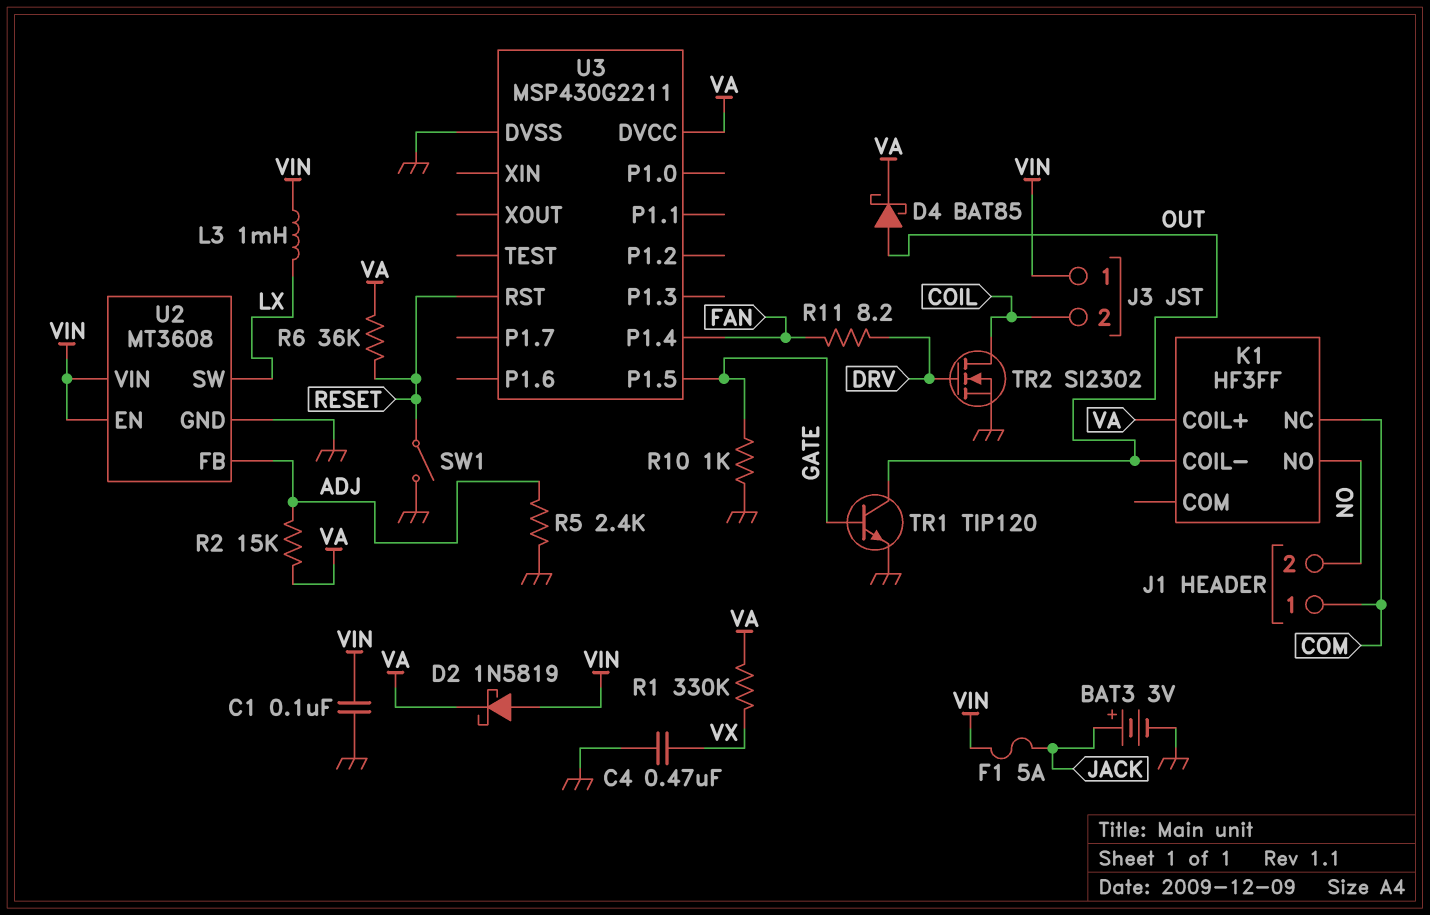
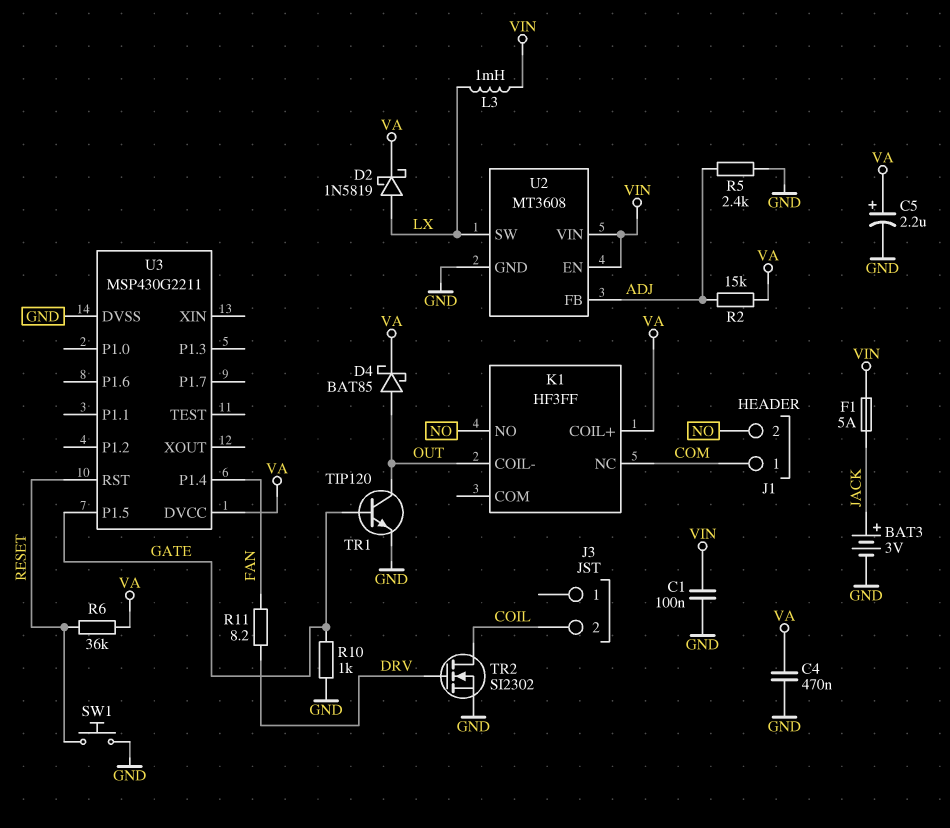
C4: 470nF (GND, VX) -> 470nF (GND, VA)
C5: none -> 2.2uF (plus VA, minus GND)
D2: schottky 1N5819 (A VIN, K VA) -> schottky 1N5819 (A LX, K VA)
J3 pin 1: VIN -> none
R1: 330k (VA, VX) -> none
SW1: switch (GND, RESET) -> button (GND, RESET)

